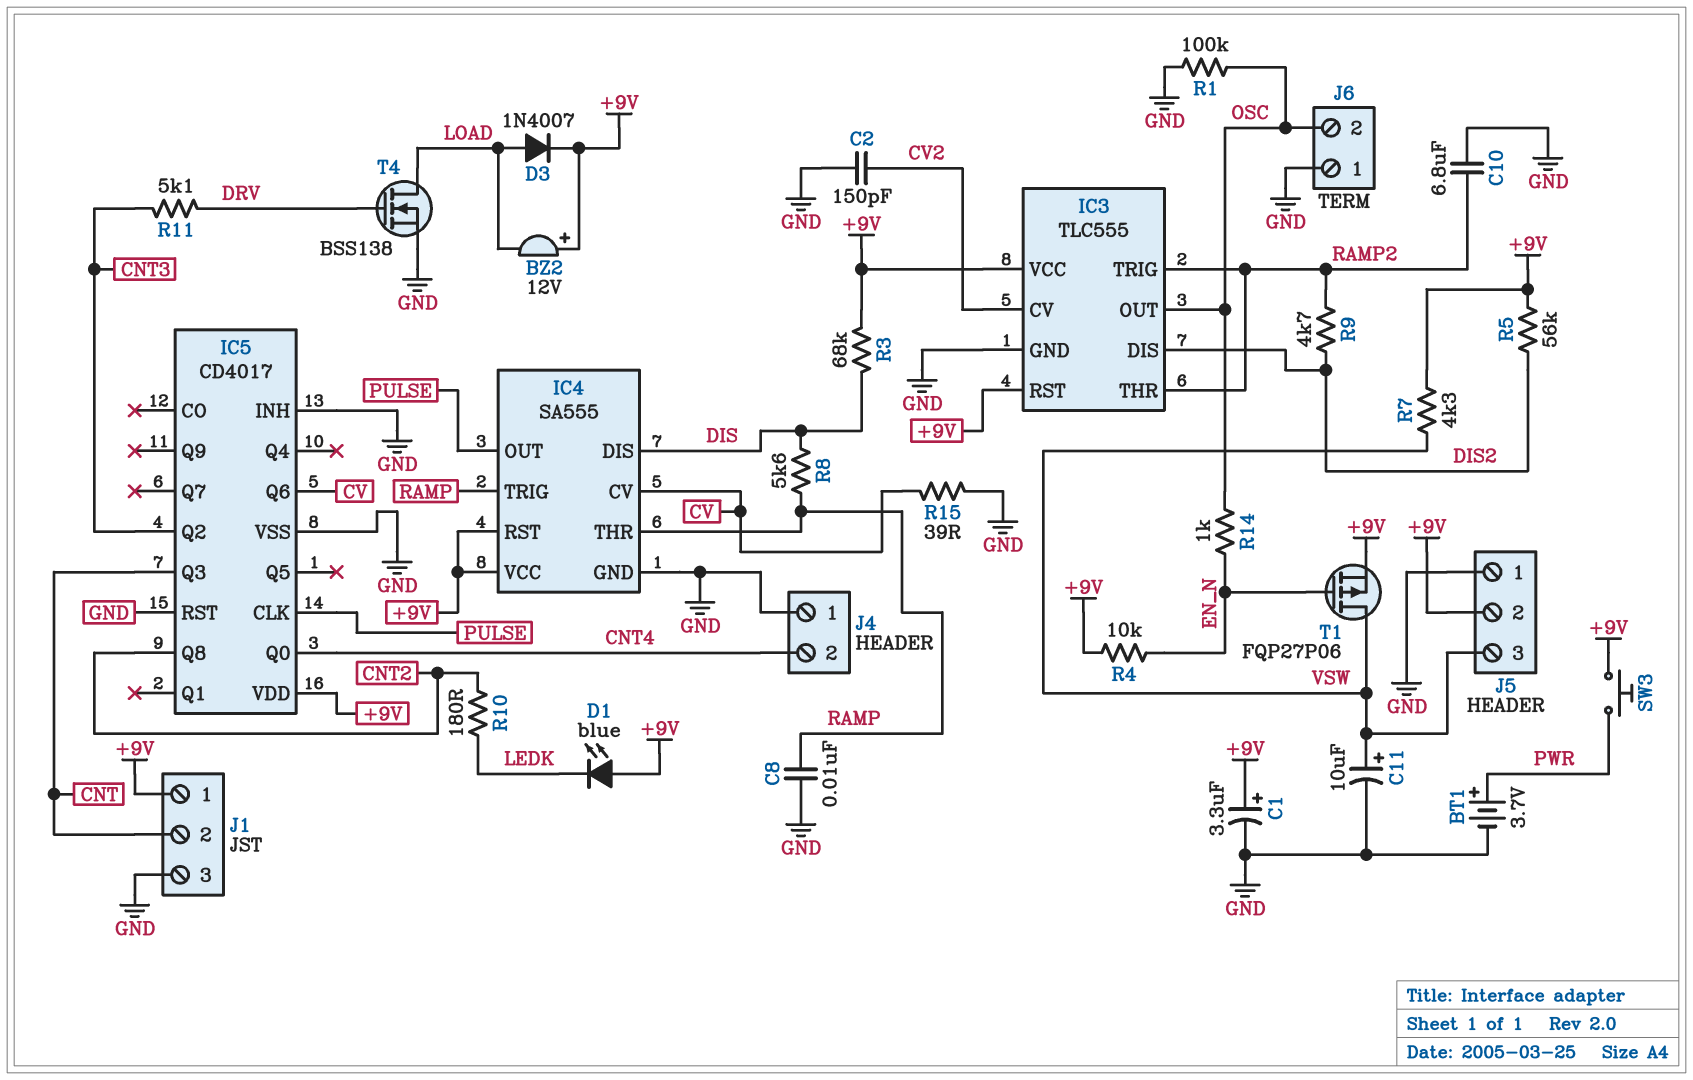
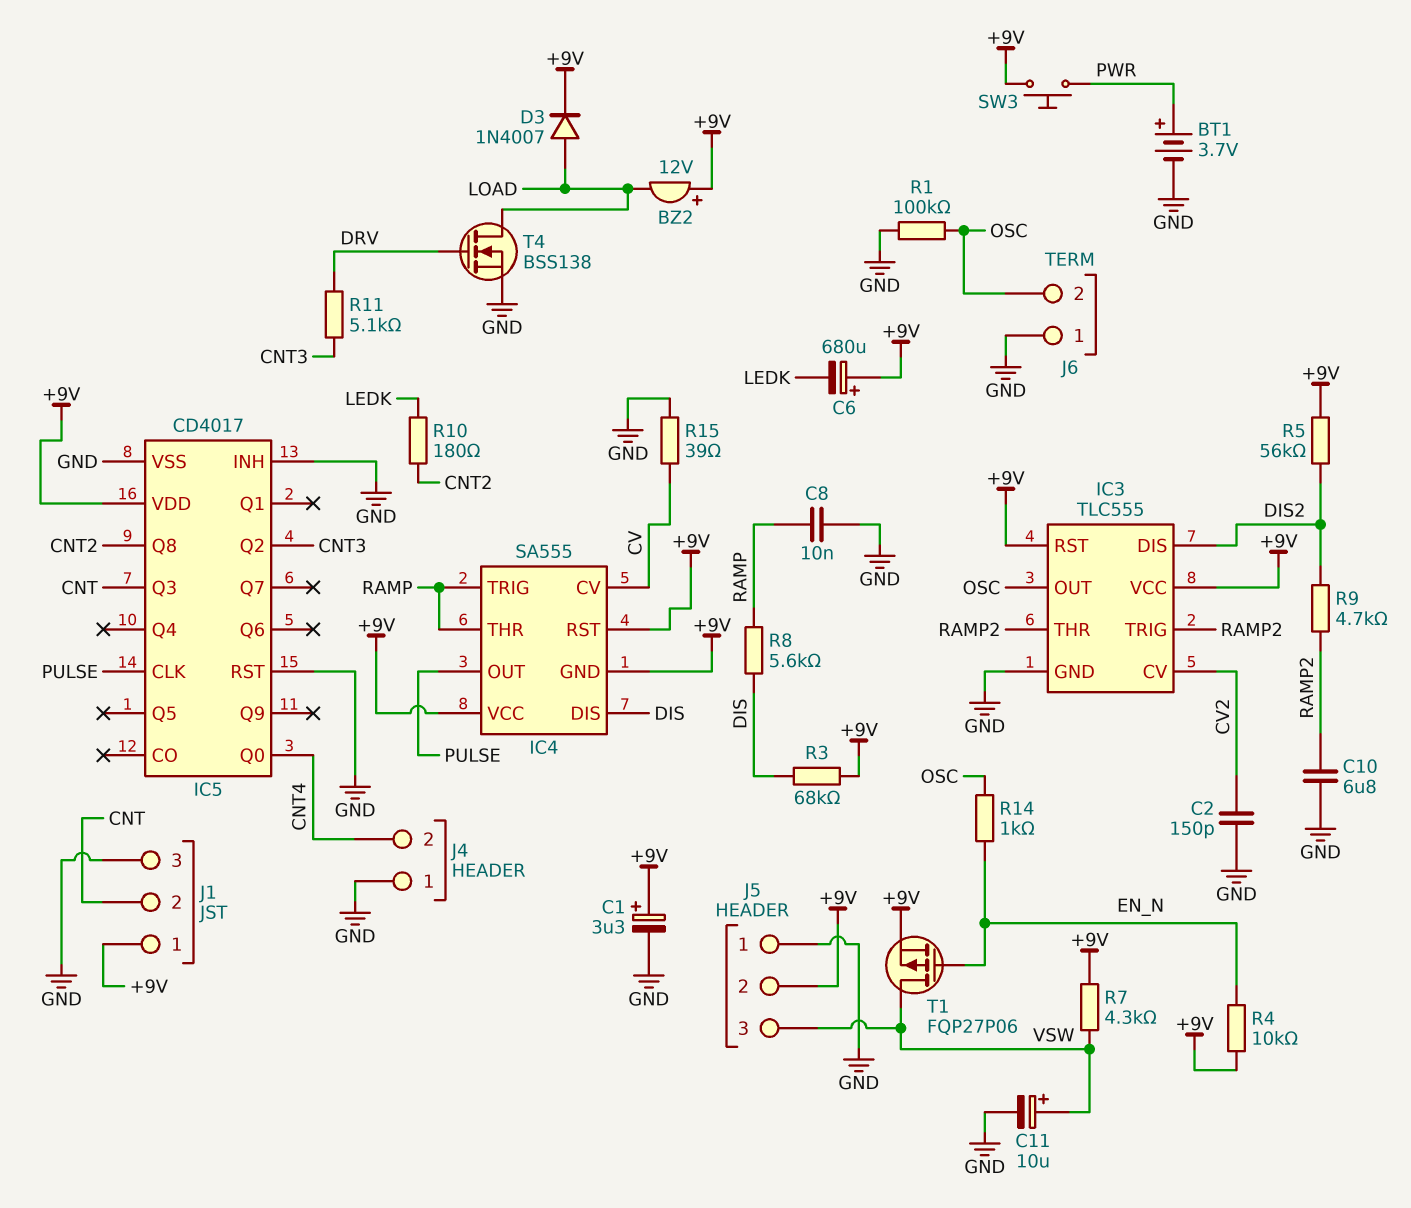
C6: none -> 680uF (plus +9V, minus LEDK)
D1: LED blue (A +9V, K LEDK) -> none
IC4 pin GND: GND -> +9V
IC5 pin Q6: CV -> none

